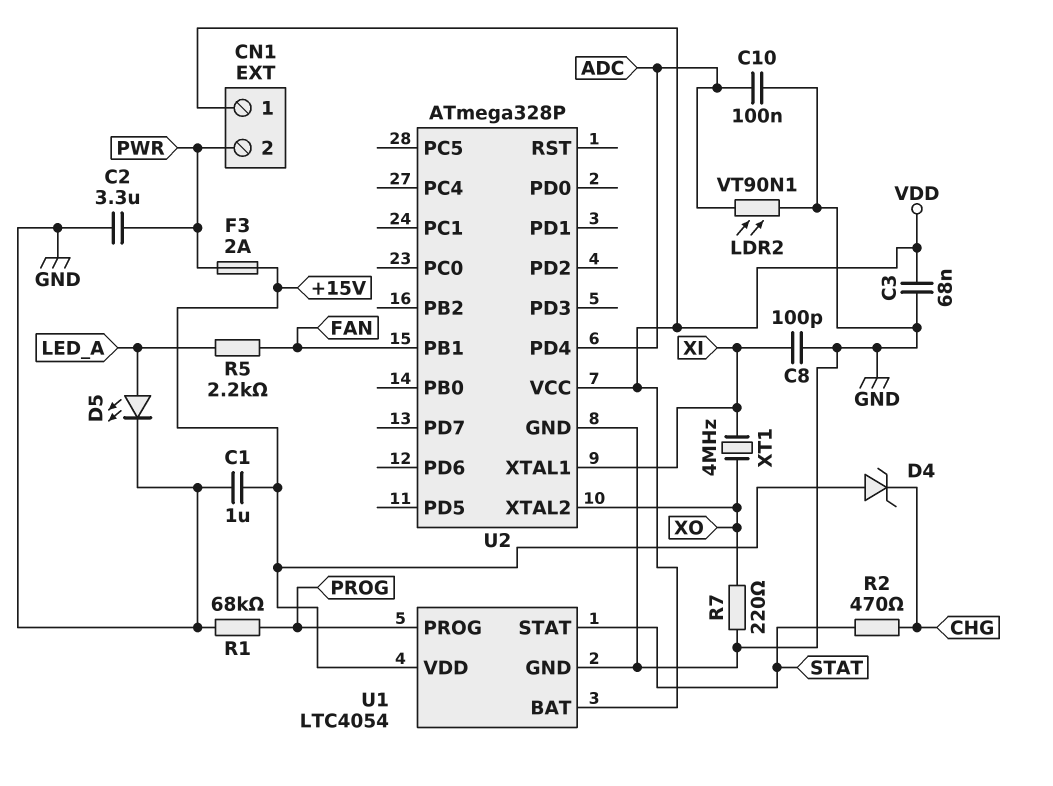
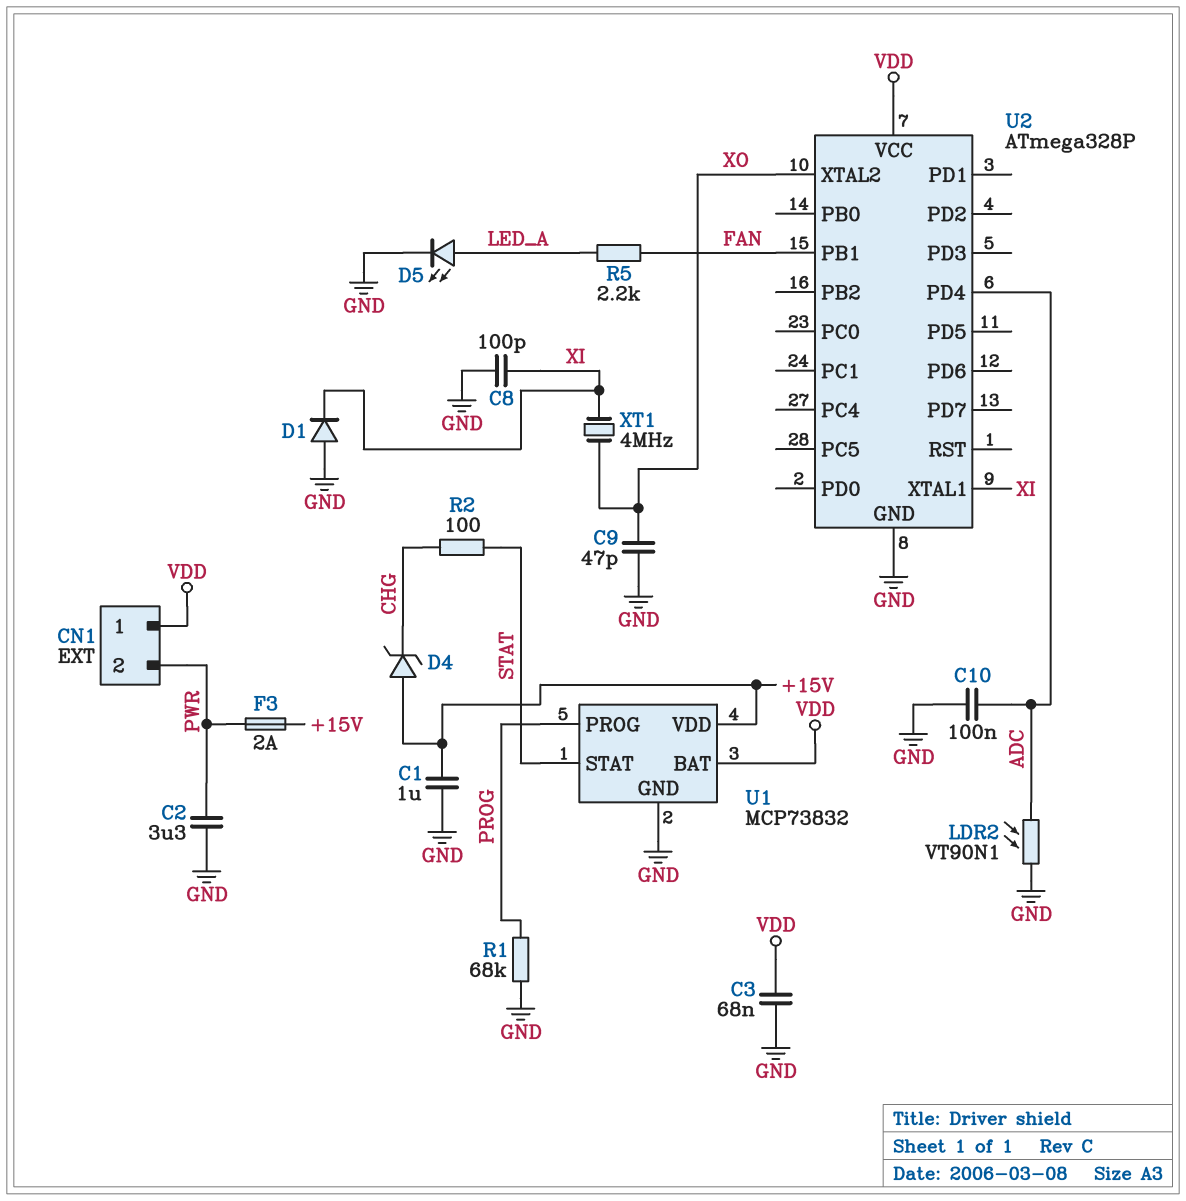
C9: none -> 47pF (GND, XO)
D1: none -> diode (A GND, K XI)
R2: 470 (CHG, STAT) -> 100 (CHG, STAT)
R7: 220 (GND, XO) -> none
U1: LTC4054 -> MCP73832

